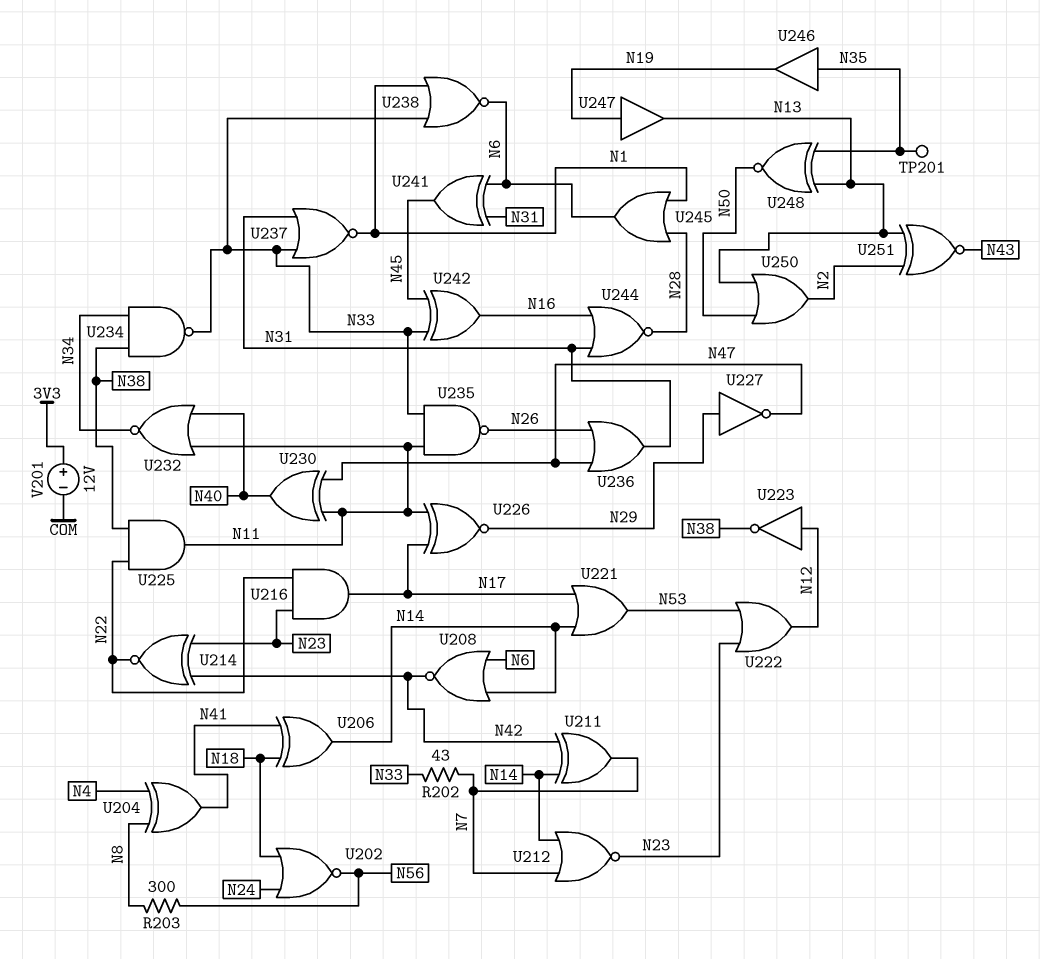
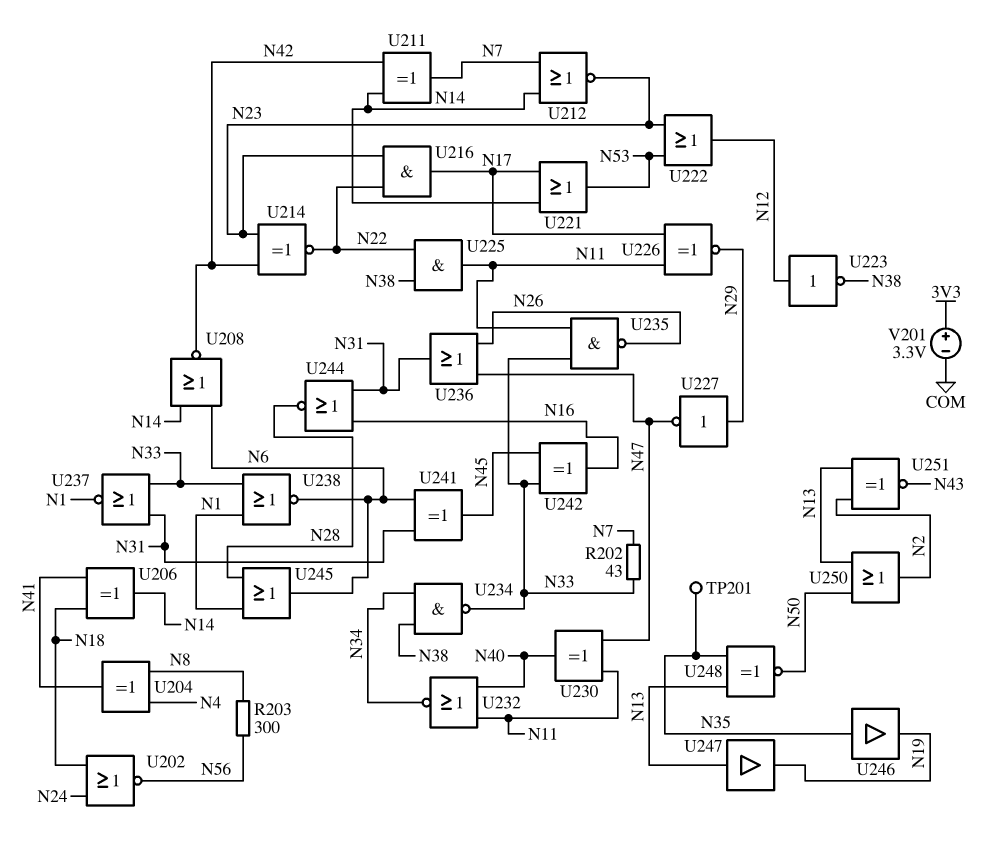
U247: buffer (in N19, out N13) -> buffer (in N13, out N19)
V201: 12V (plus 3V3, minus COM) -> 3.3V (plus 3V3, minus COM)

